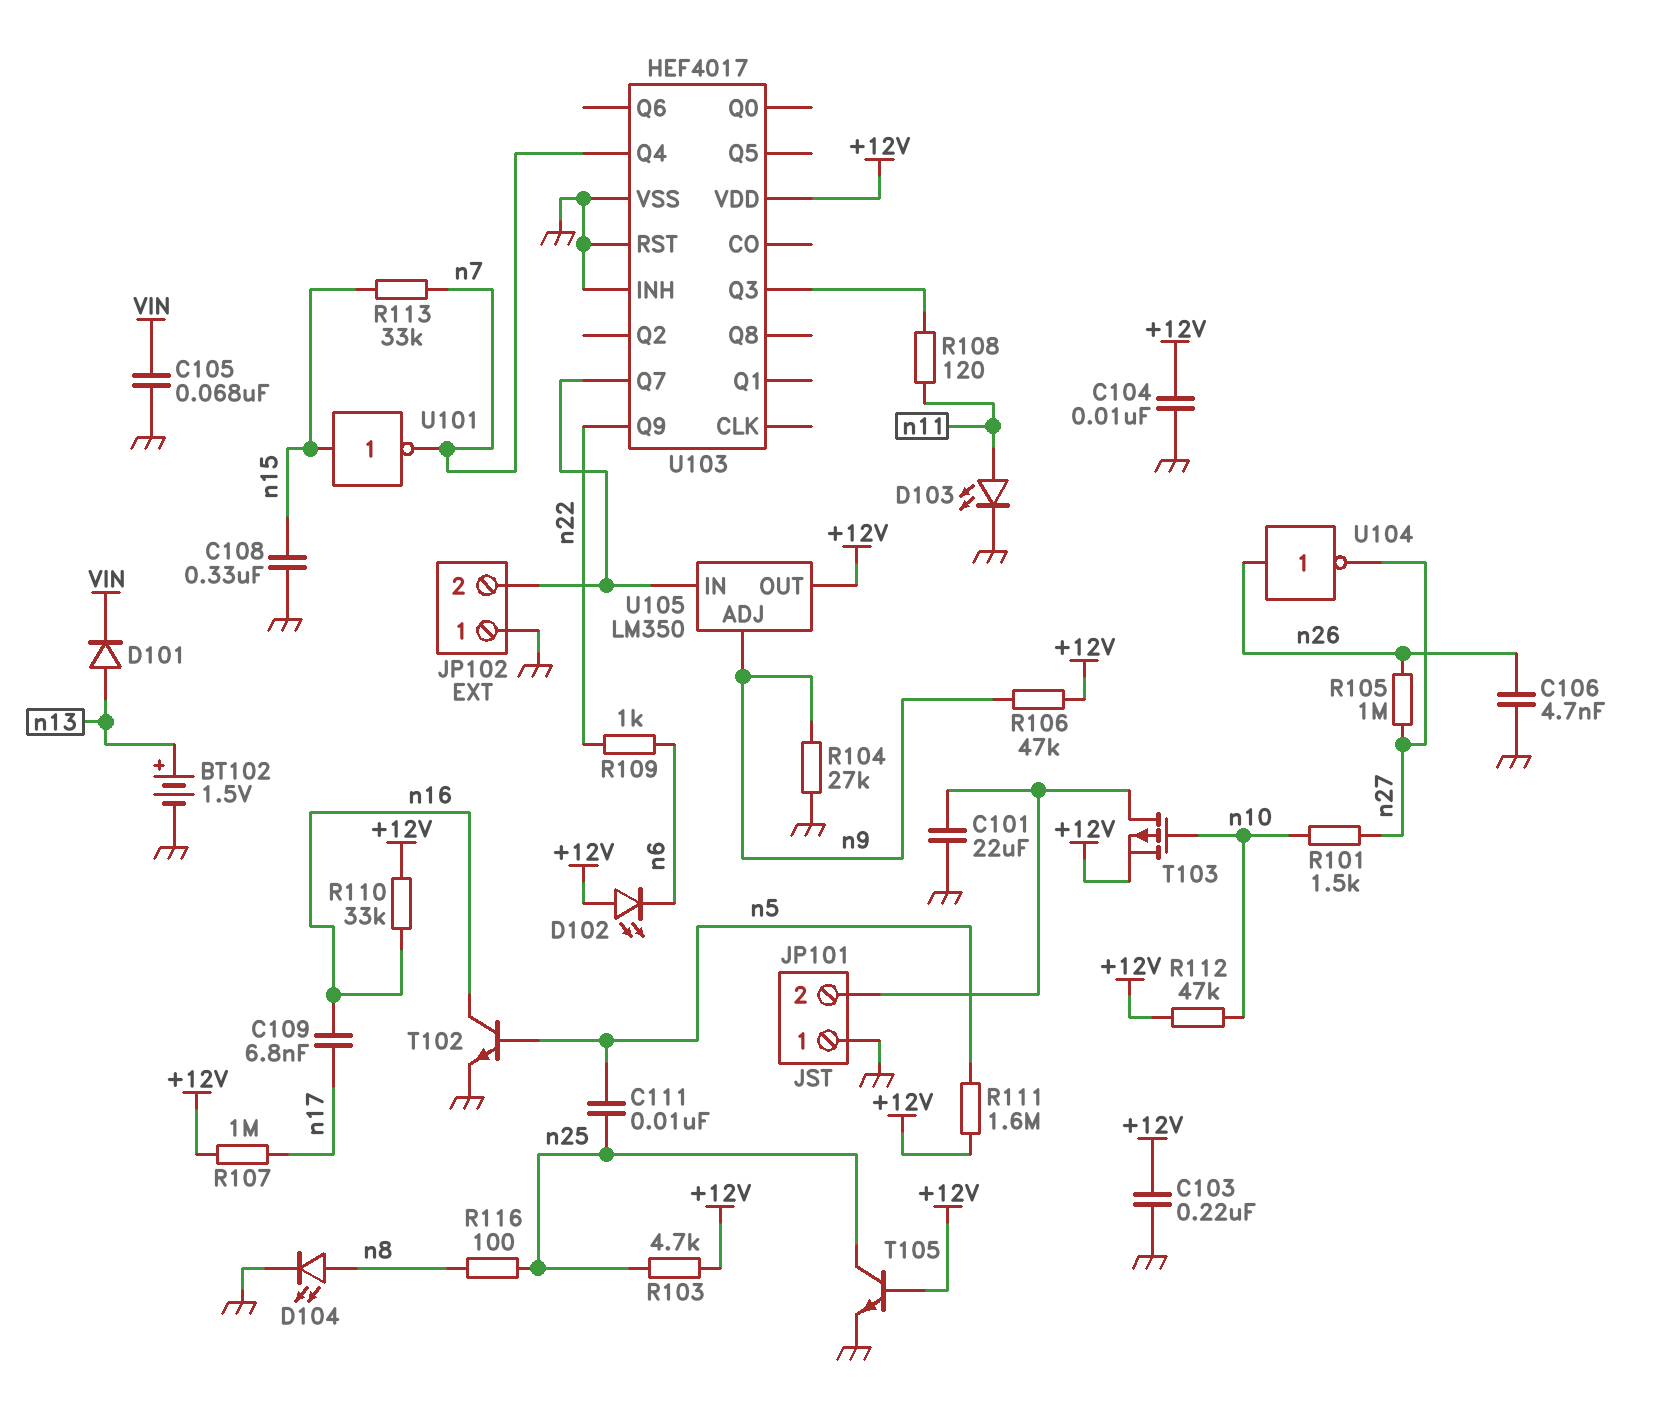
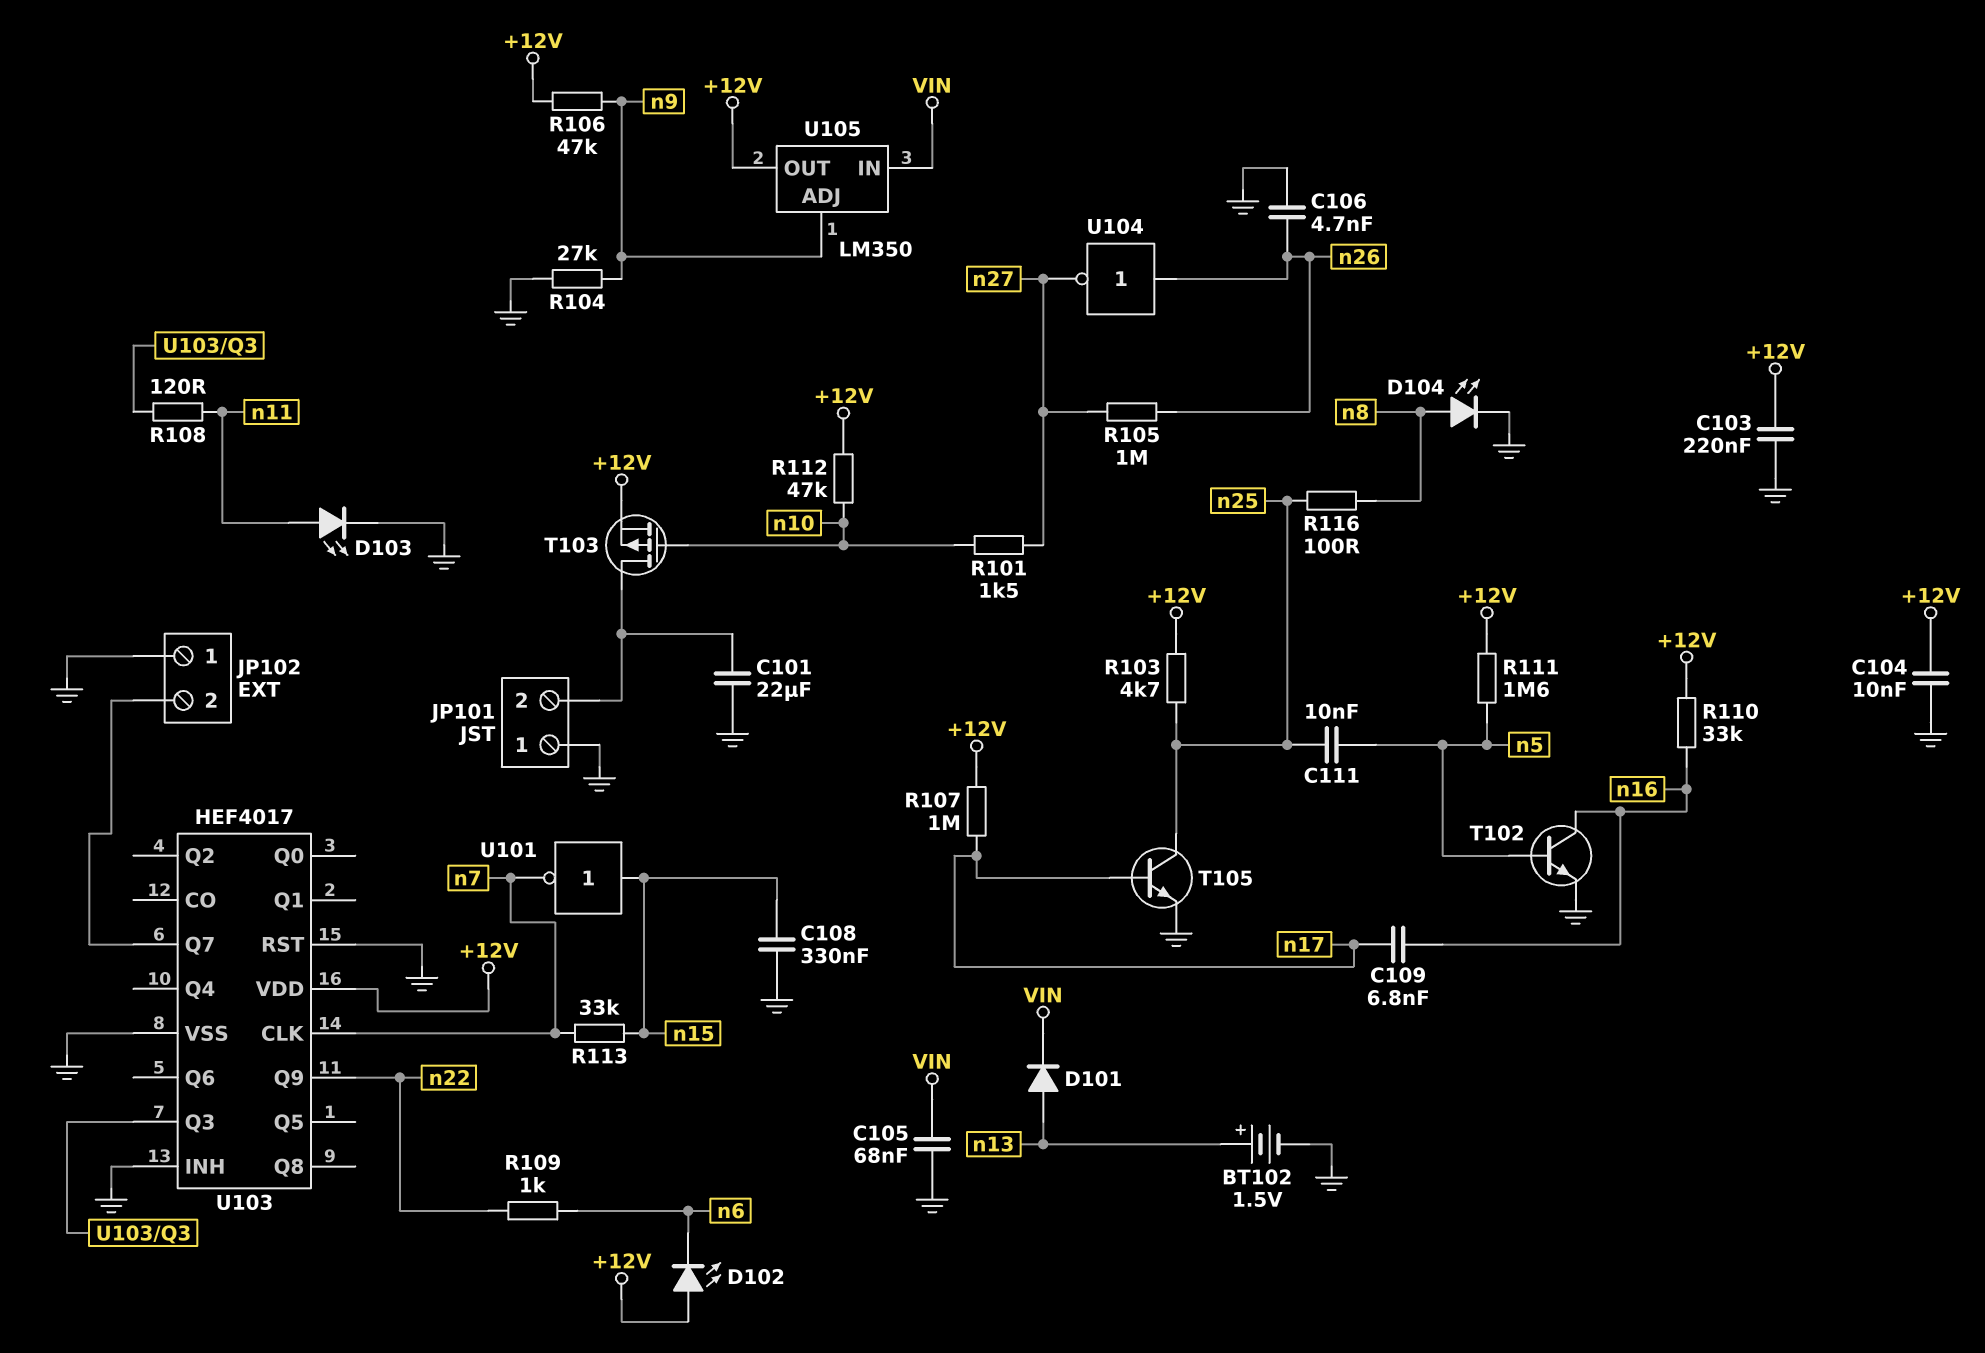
T105: NPN (B +12V, C n25, E GND) -> NPN (B n17, C n25, E GND)
U103 pin CLK: none -> n7
U103 pin Q4: n7 -> none
U105 pin IN: JP102/2 -> VIN

